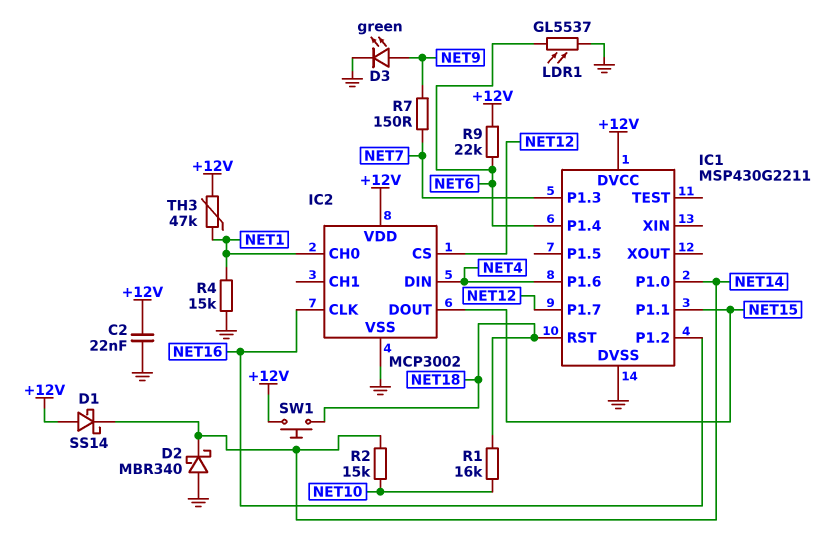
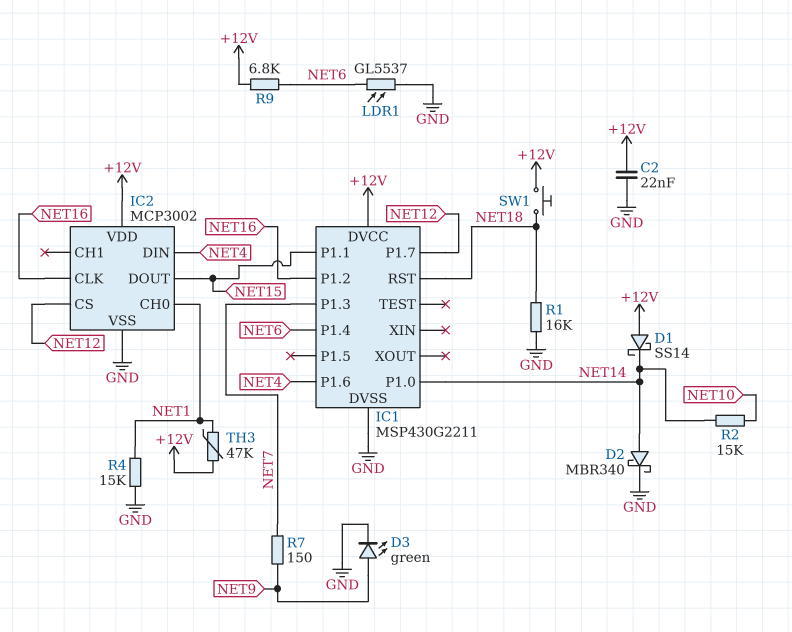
D2: schottky MBR340 (A GND, K NET14) -> schottky MBR340 (A NET14, K GND)
R1: 16k (NET10, NET18) -> 16k (GND, NET18)
R9: 22k (+12V, NET6) -> 6.8k (+12V, NET6)

